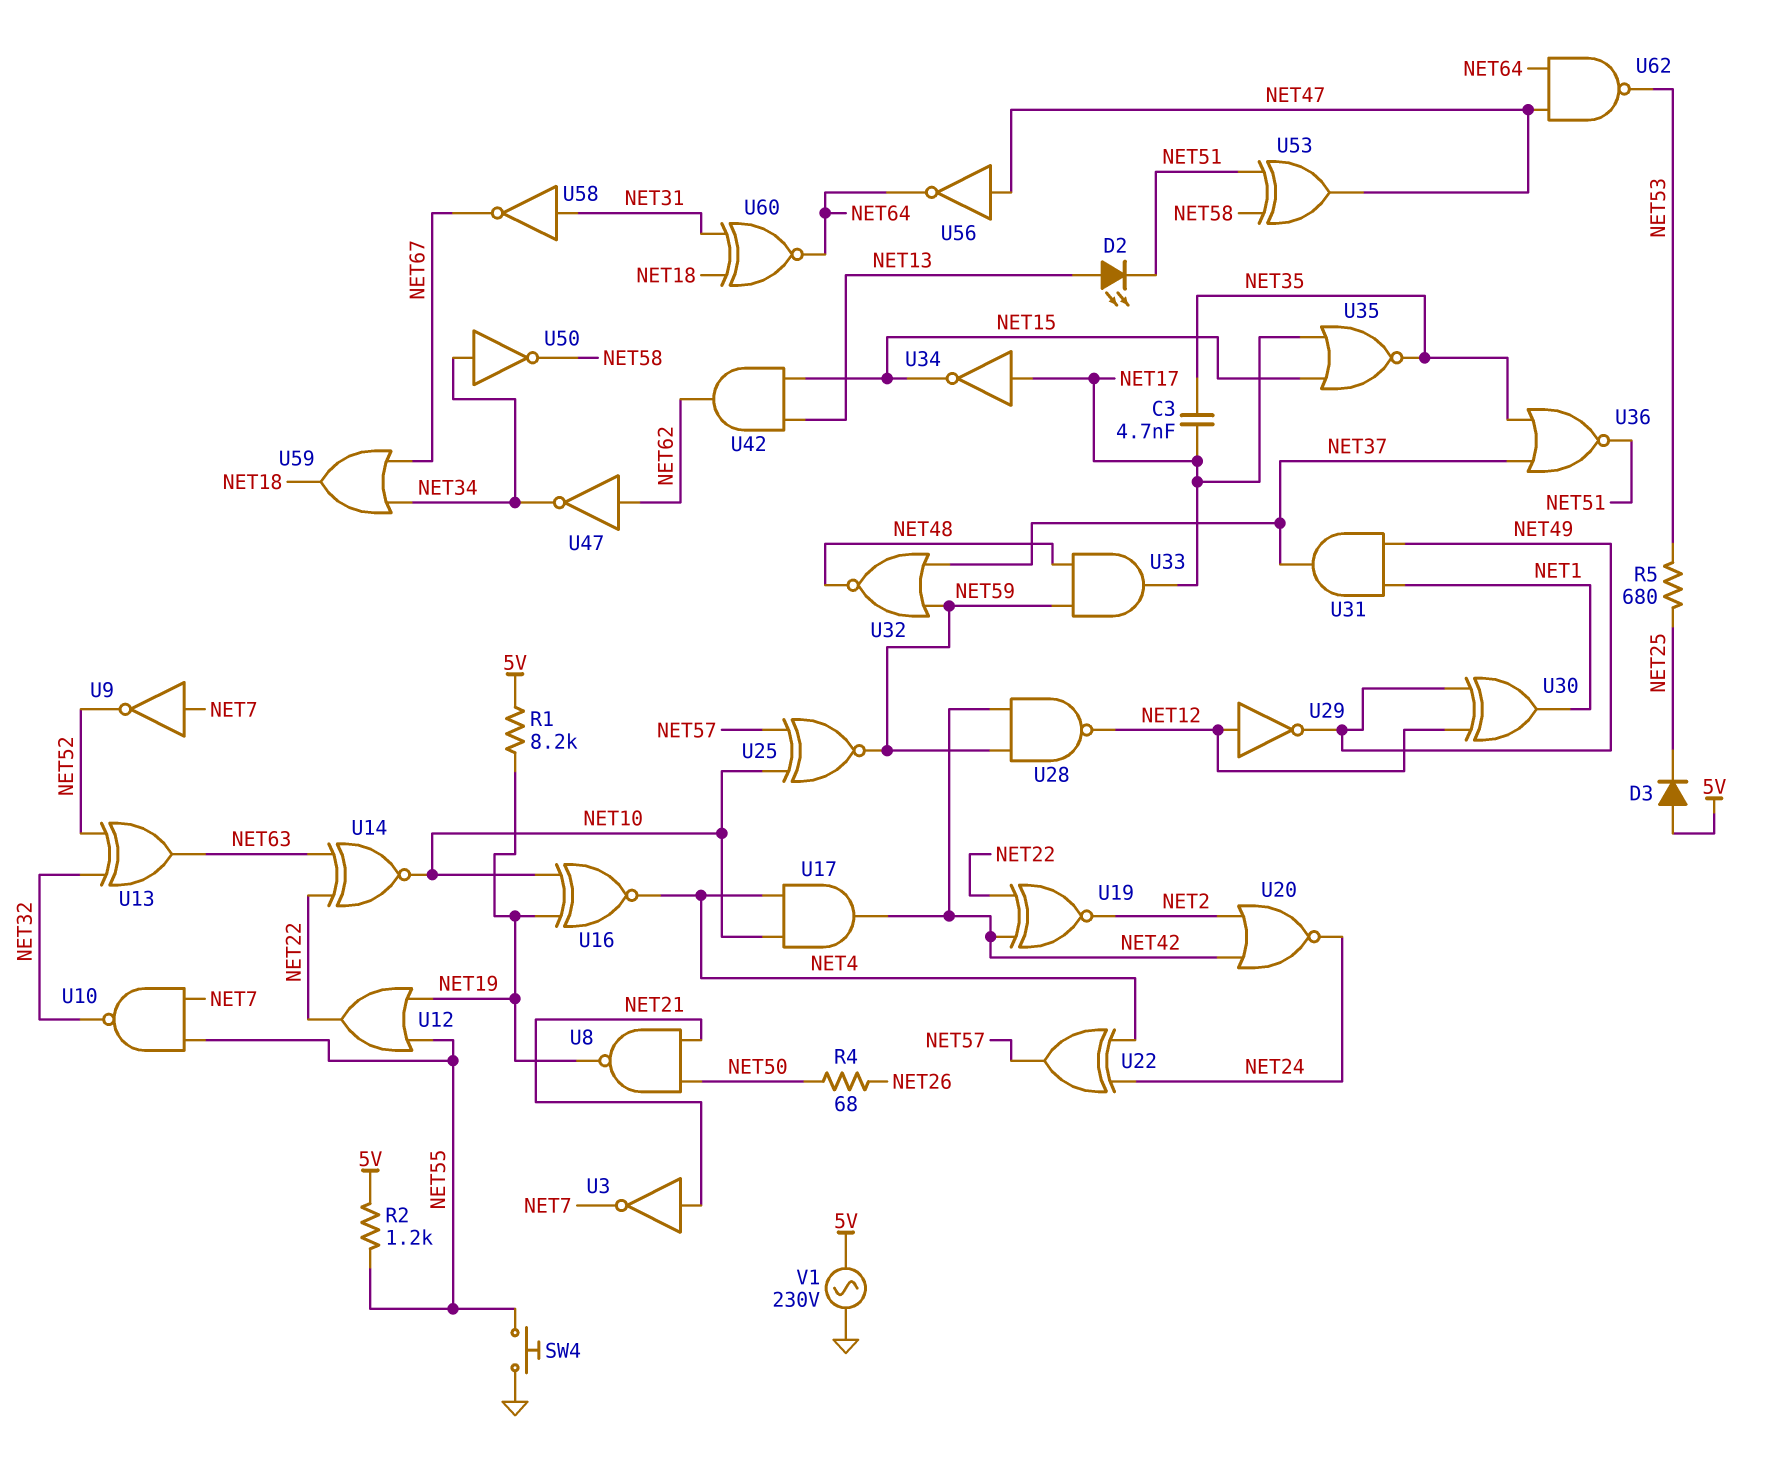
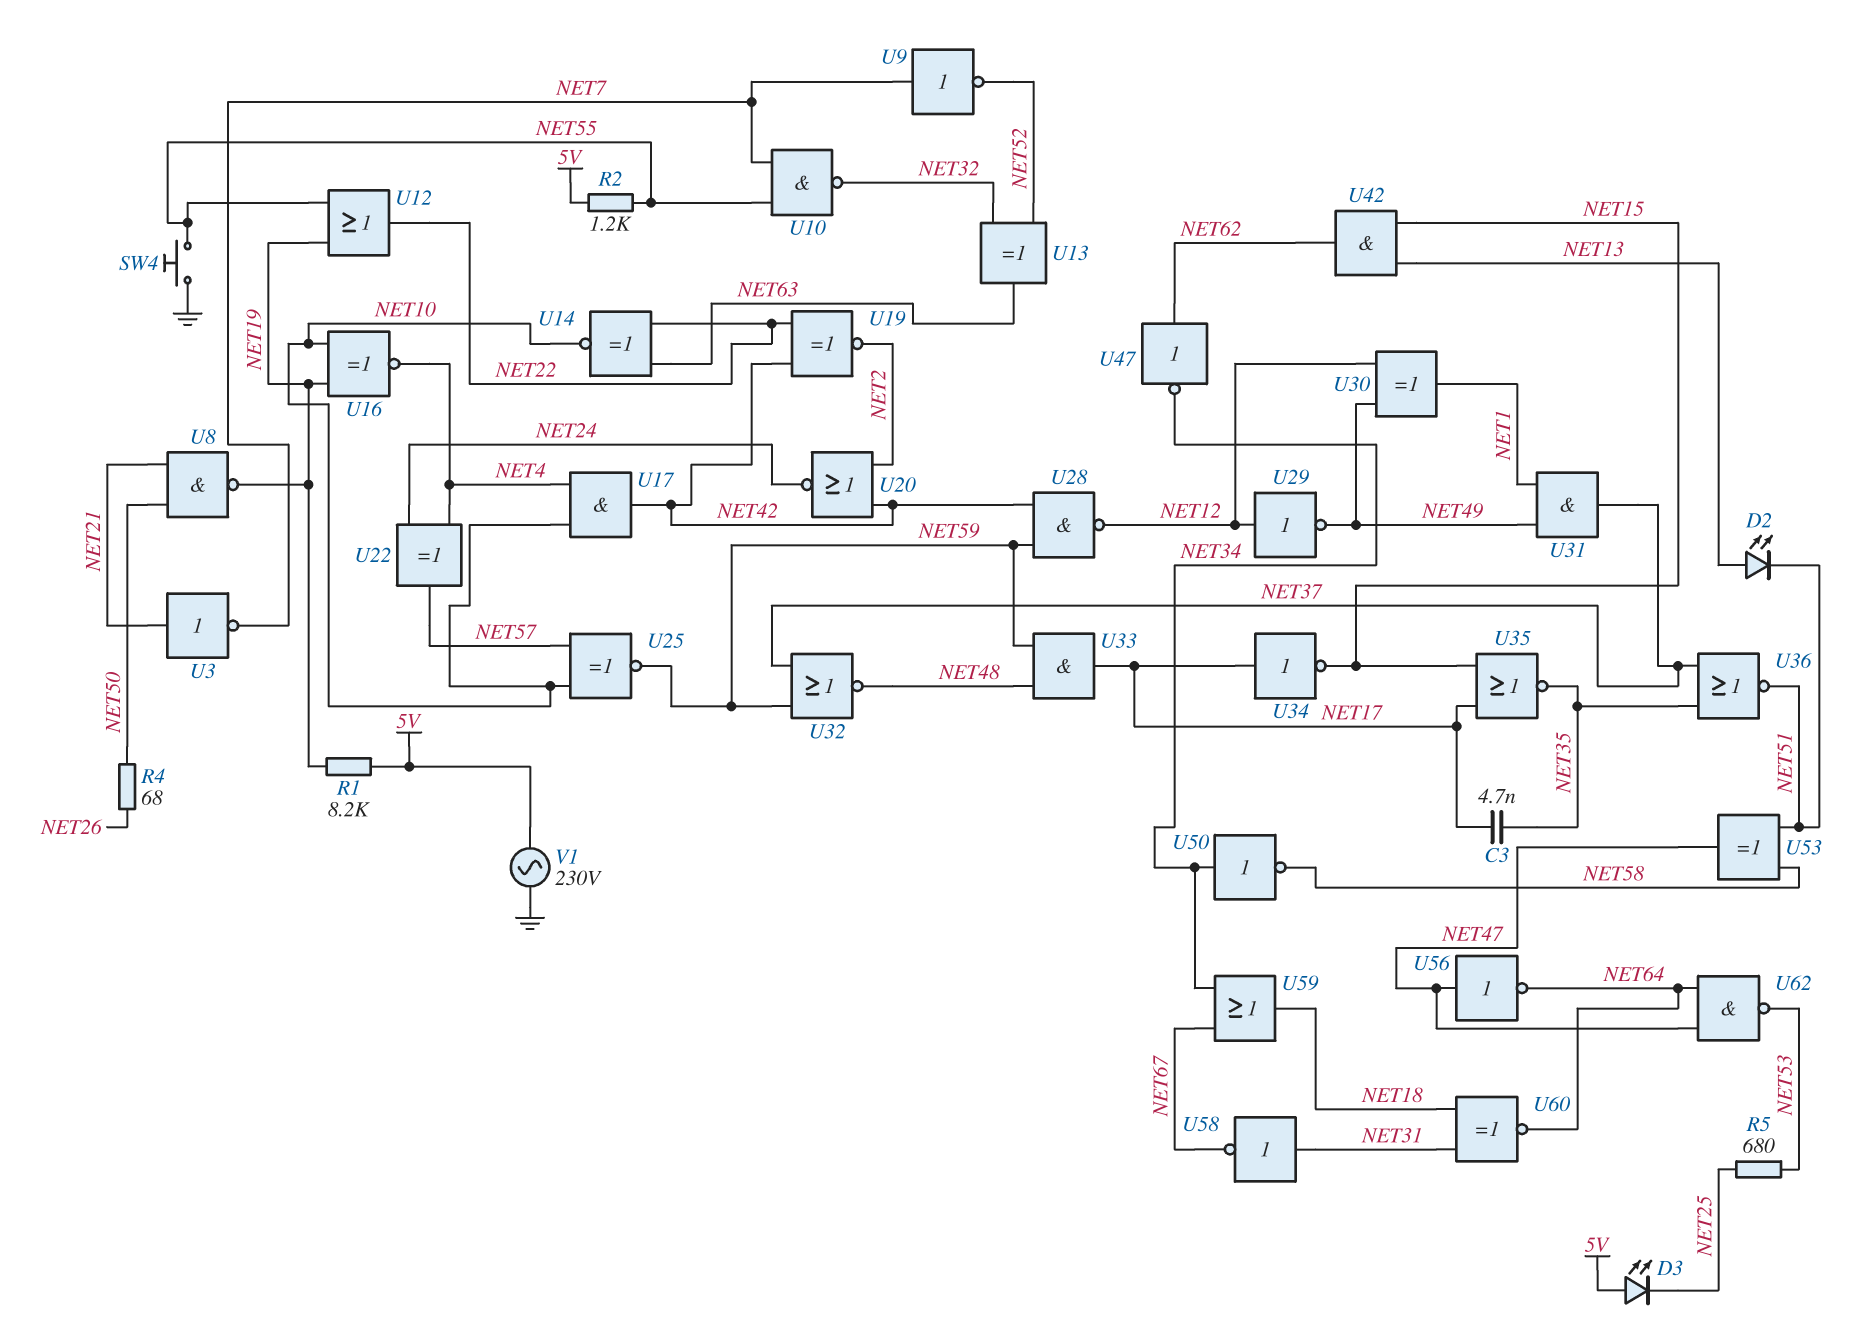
D3: diode (A 5V, K NET25) -> LED (A 5V, K NET25)

